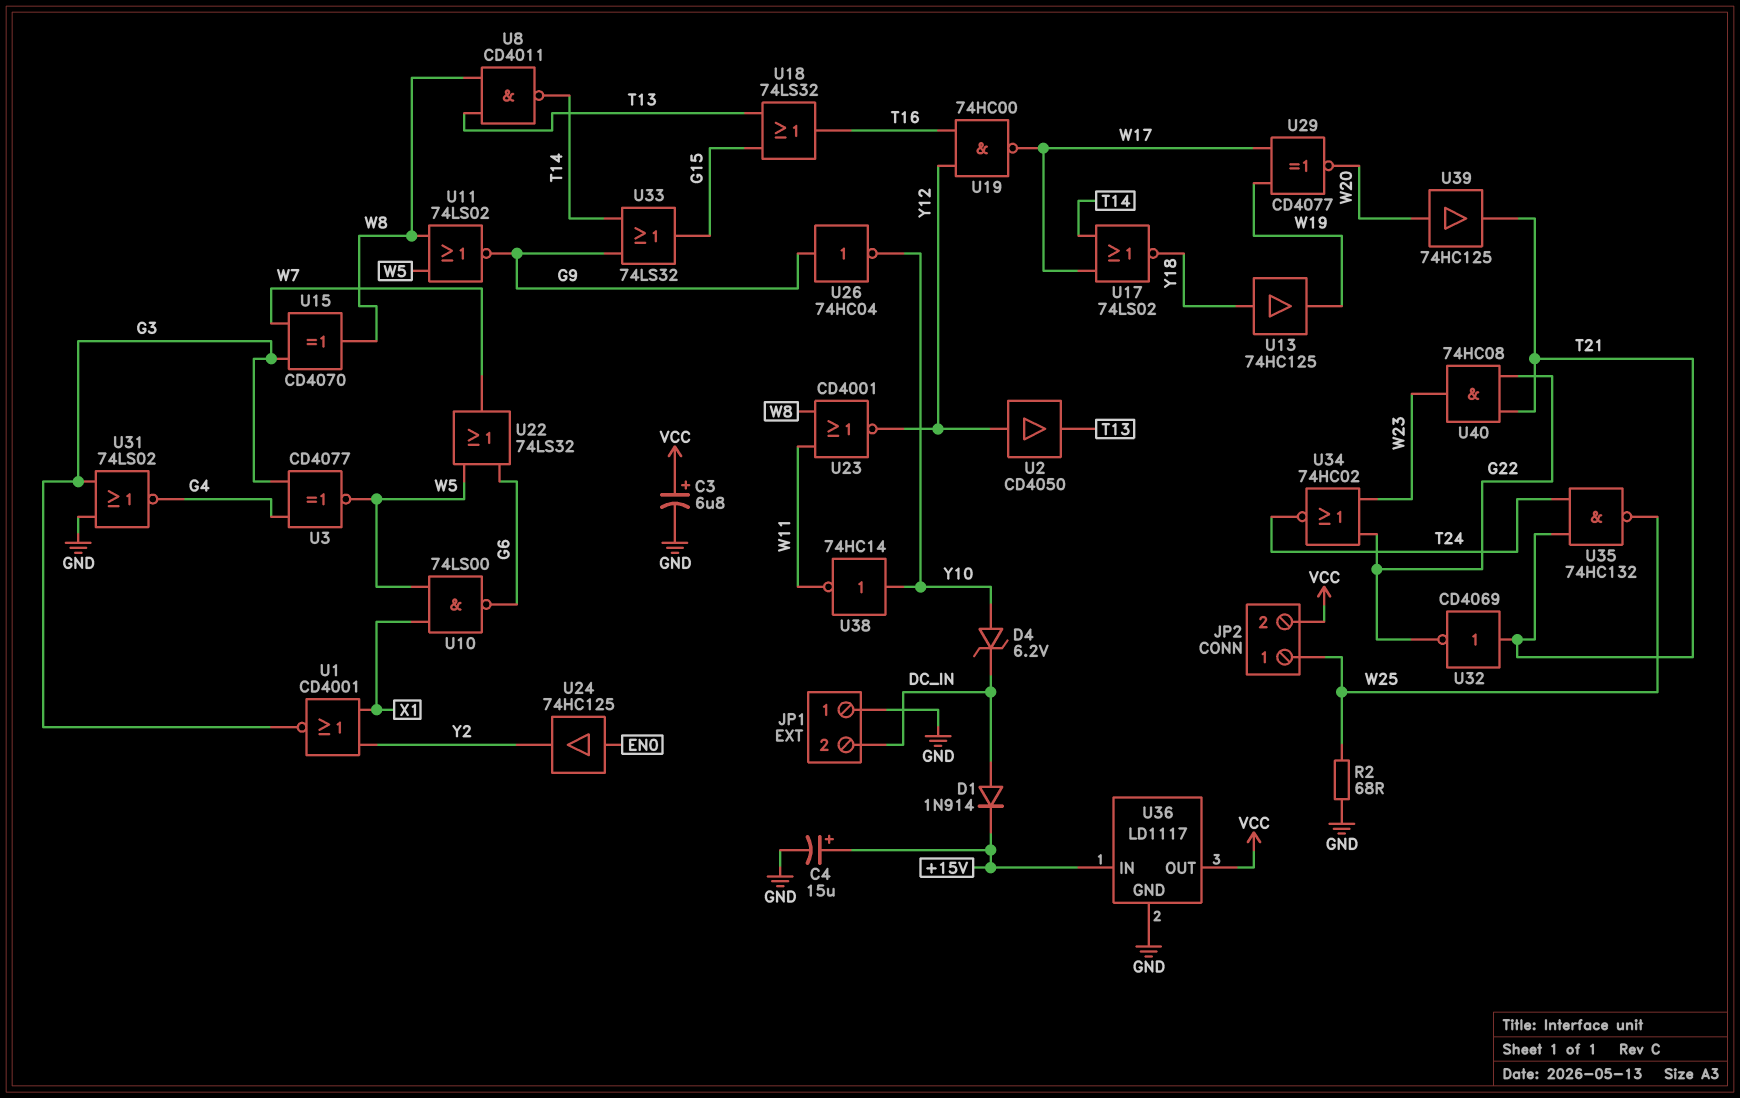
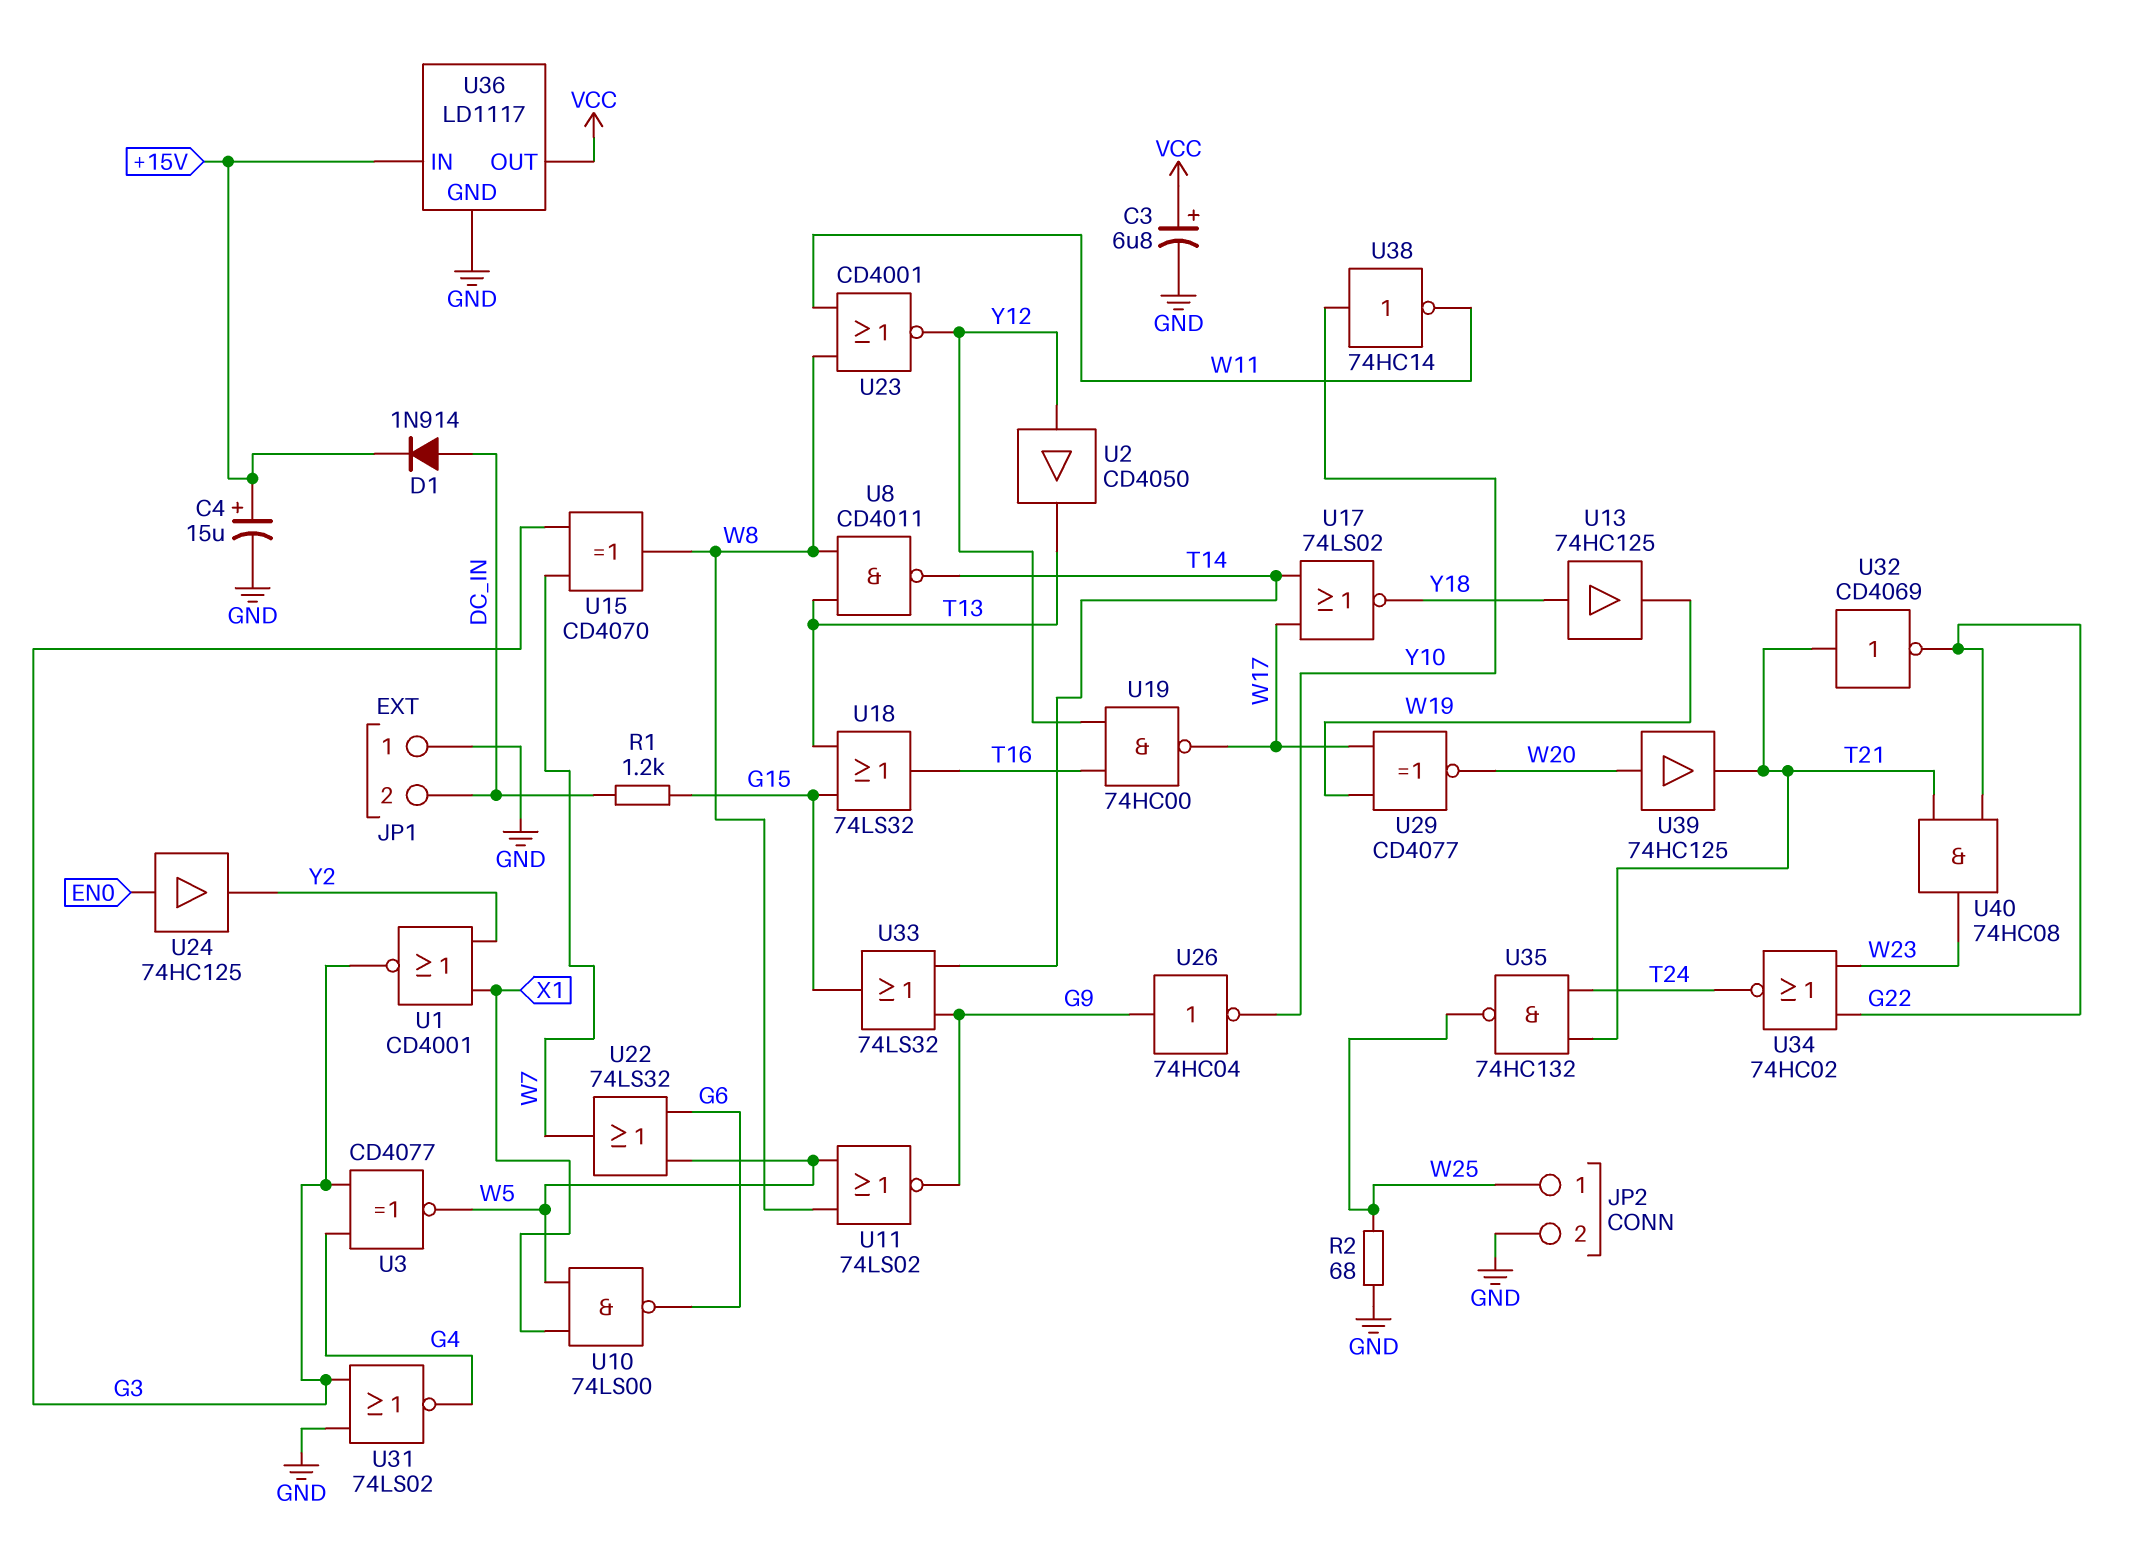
D4: zener 6.2V (A Y10, K DC_IN) -> none
JP2 pin 2: VCC -> GND
R1: none -> 1.2k (DC_IN, G15)

